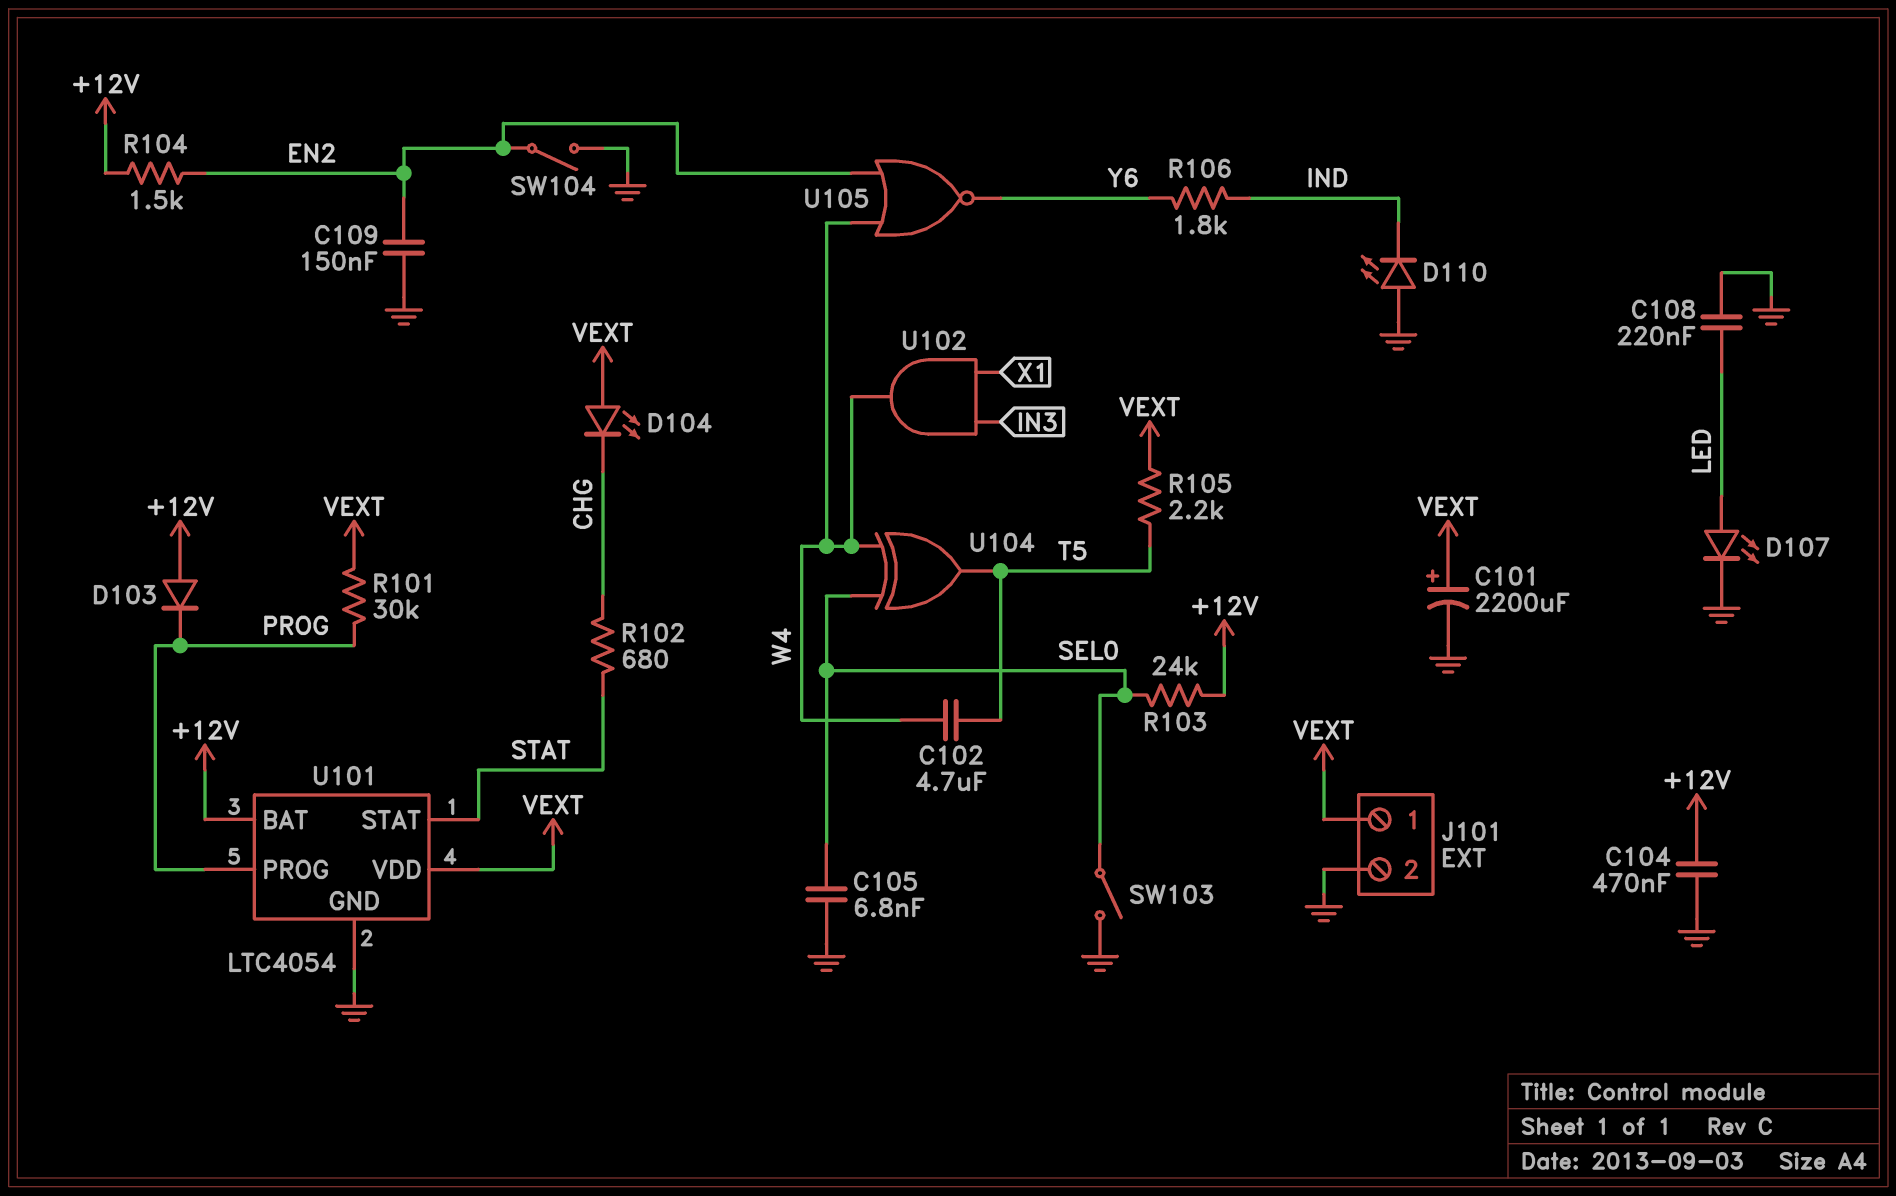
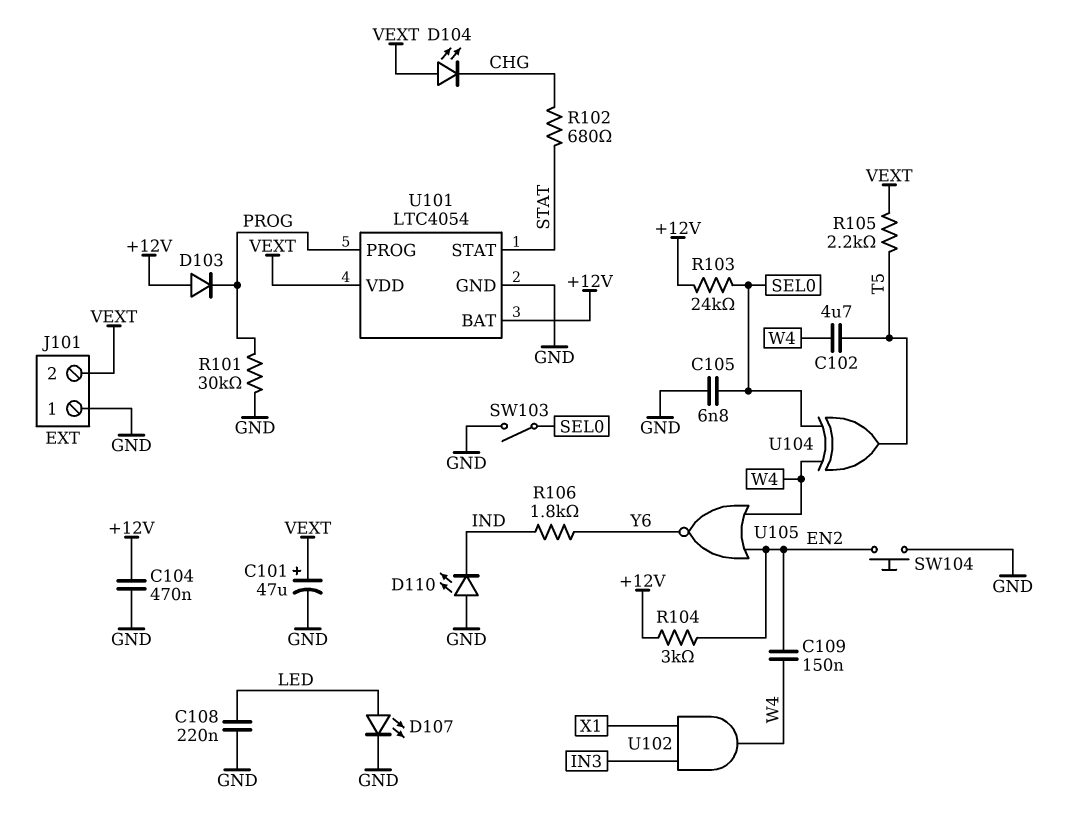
C101: 2200uF (plus VEXT, minus GND) -> 47uF (plus VEXT, minus GND)
C109: 150nF (EN2, GND) -> 150nF (EN2, W4)
J101 pin 1: VEXT -> GND
J101 pin 2: GND -> VEXT
R101: 30k (PROG, VEXT) -> 30k (GND, PROG)
R104: 1.5k (+12V, EN2) -> 3k (+12V, EN2)
SW104: switch (EN2, GND) -> button (EN2, GND)

